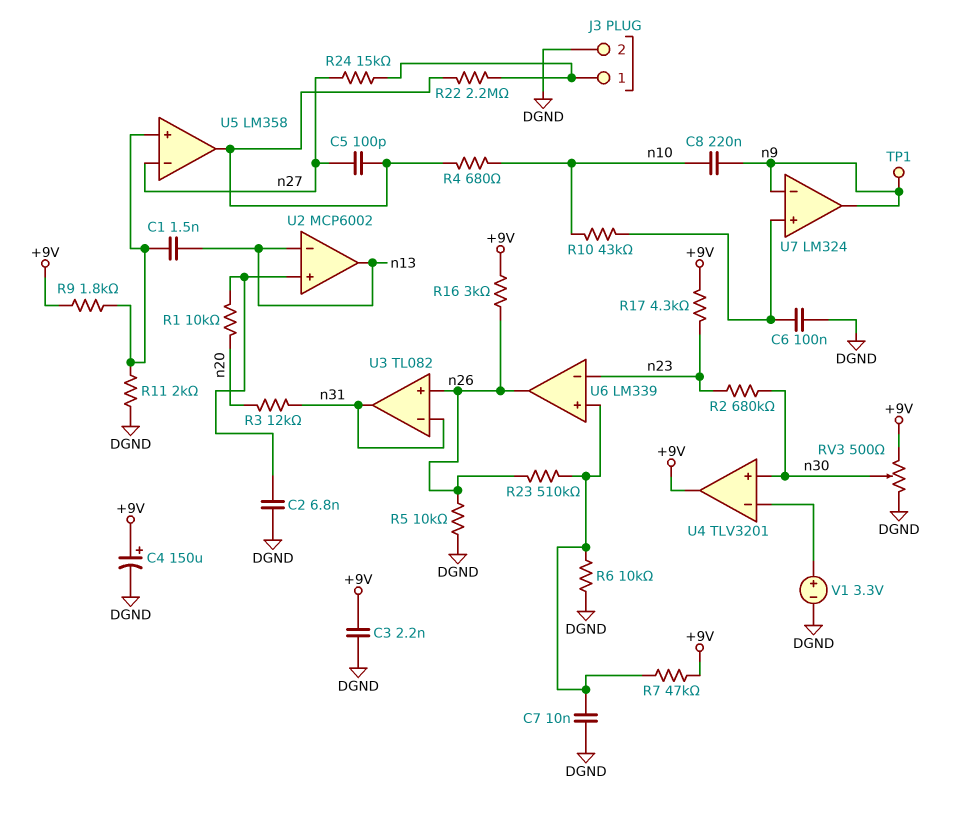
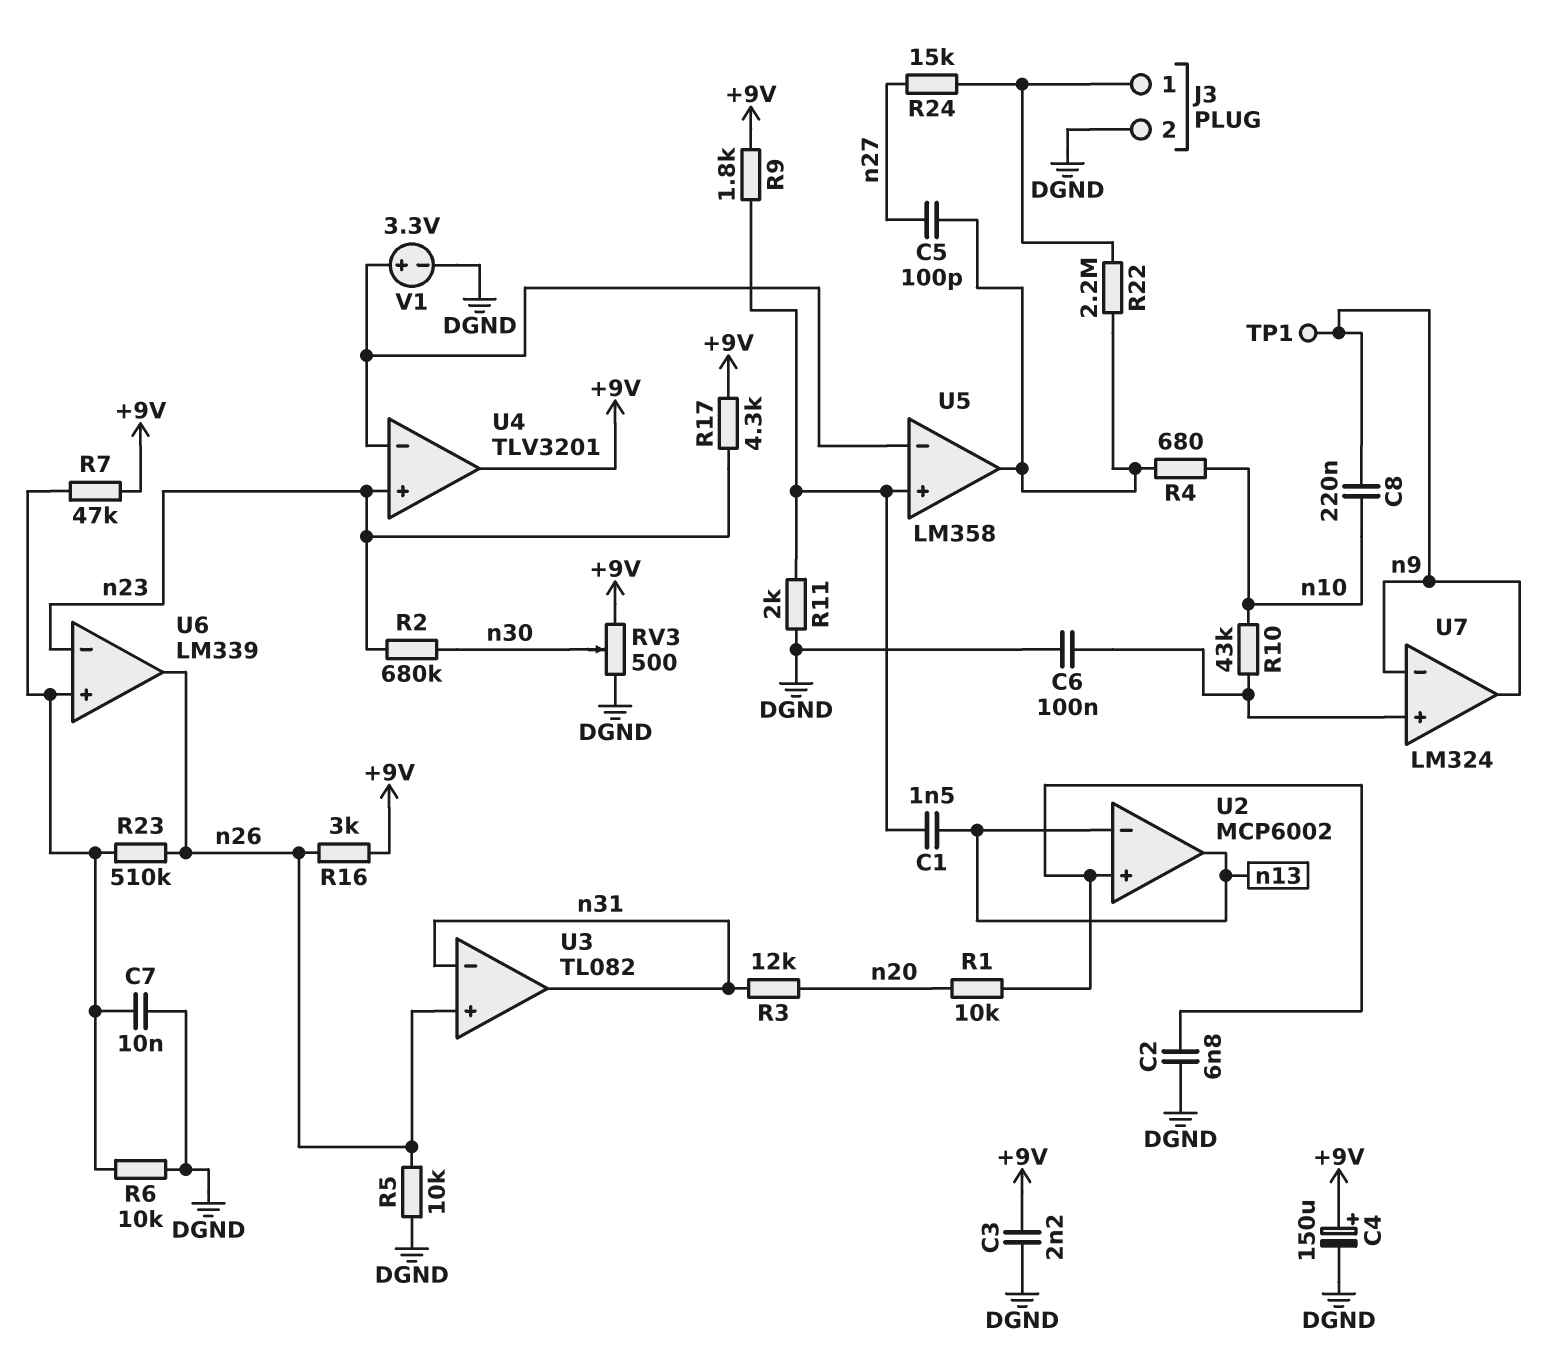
U4 pin in+: n30 -> n23
U5 pin in-: n27 -> U4/in-

